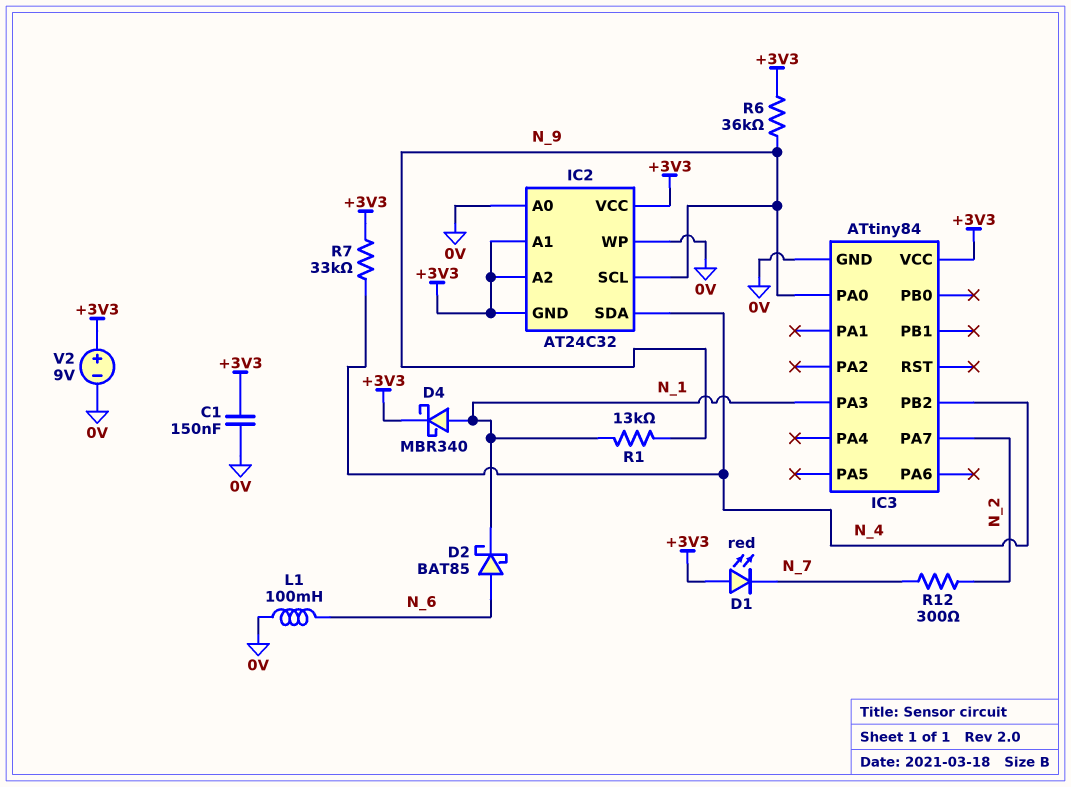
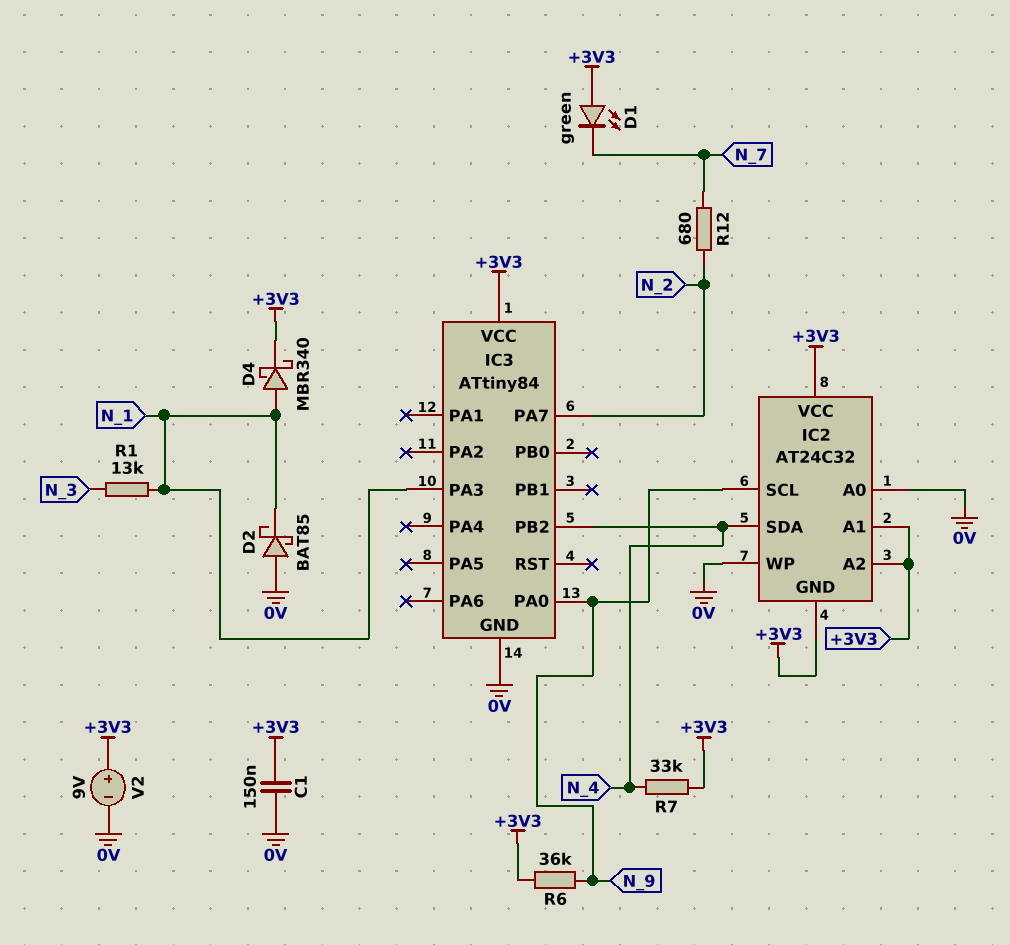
D1: LED red (A +3V3, K N_7) -> LED green (A +3V3, K N_7)
D2: schottky BAT85 (A N_6, K N_1) -> schottky BAT85 (A 0V, K N_1)
L1: 100mH (0V, N_6) -> none
R1: 13k (N_1, N_9) -> 13k (N_1, N_3)
R12: 300 (N_2, N_7) -> 680 (N_2, N_7)

